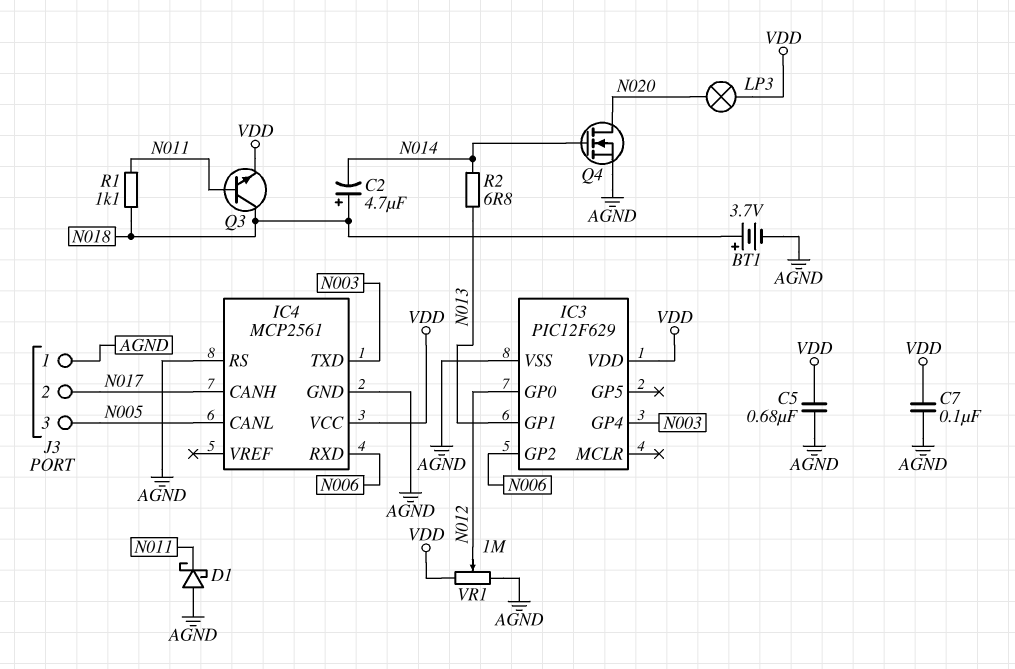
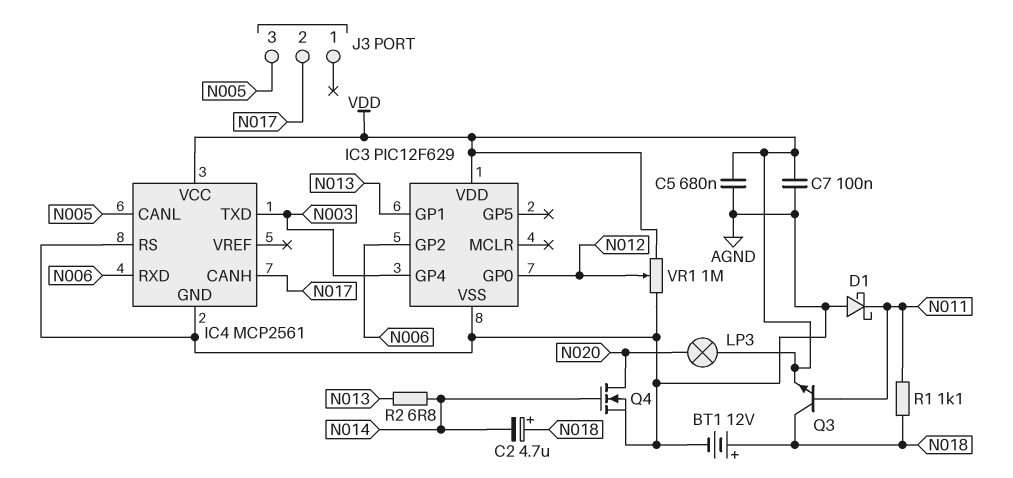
BT1: 3.7V (plus N018, minus AGND) -> 12V (plus N018, minus AGND)
J3 pin 1: AGND -> none

